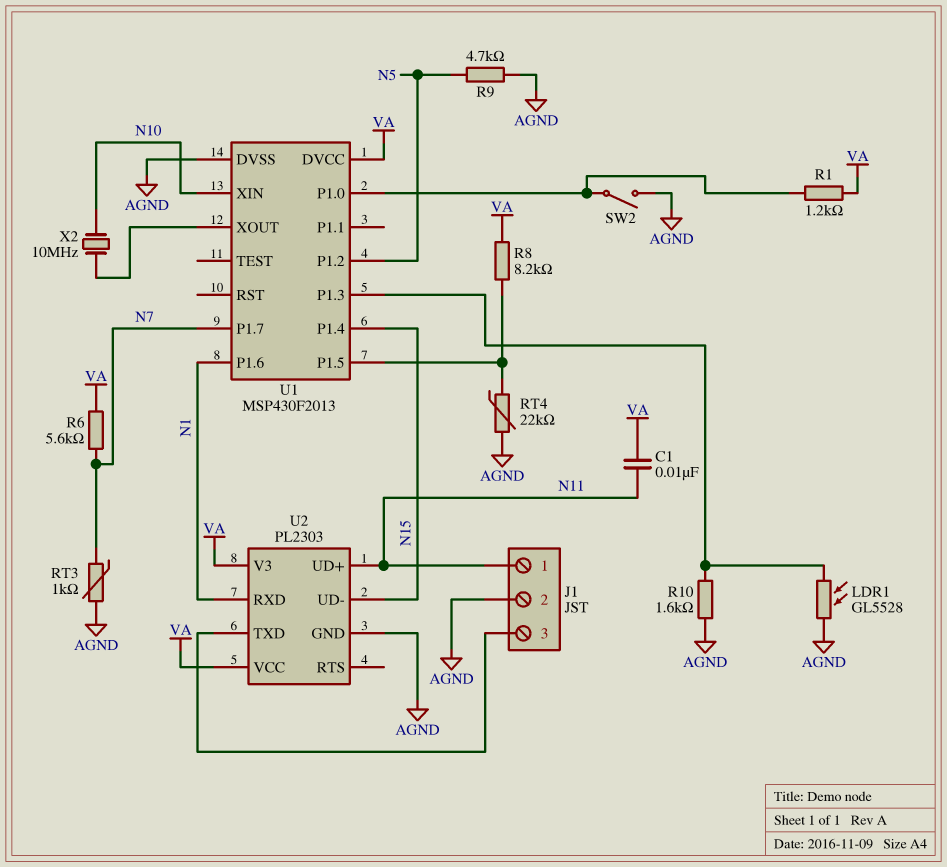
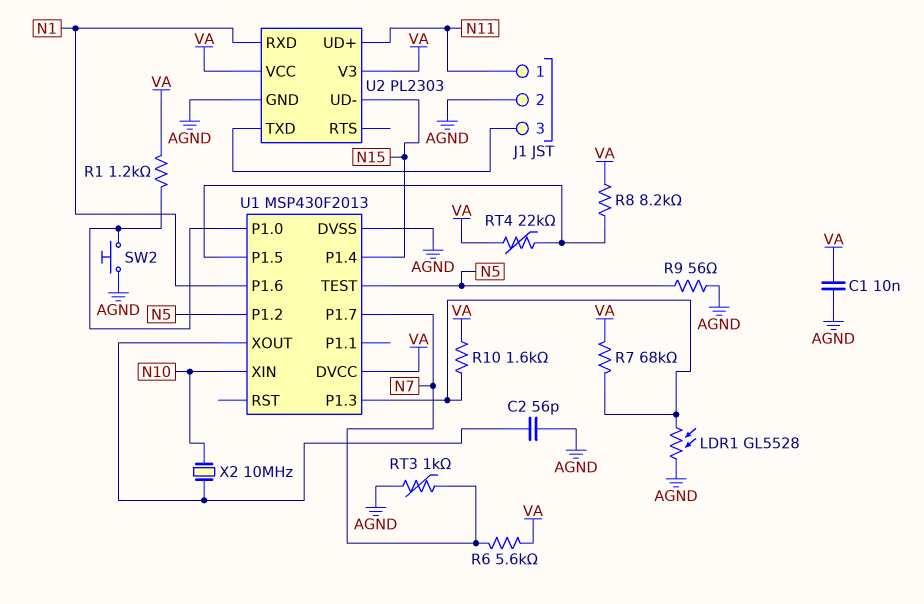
C1: 10nF (N11, VA) -> 10nF (AGND, VA)
C2: none -> 56pF (AGND, U1/XOUT)
R7: none -> 68k (U1/P1.3, VA)
R9: 4.7k (AGND, N5) -> 56 (AGND, N5)
R10: 1.6k (AGND, U1/P1.3) -> 1.6k (U1/P1.3, VA)
RT4: 22k (AGND, U1/P1.5) -> 22k (U1/P1.5, VA)
SW2: switch (AGND, U1/P1.0) -> button (AGND, U1/P1.0)
U1 pin TEST: none -> N5

